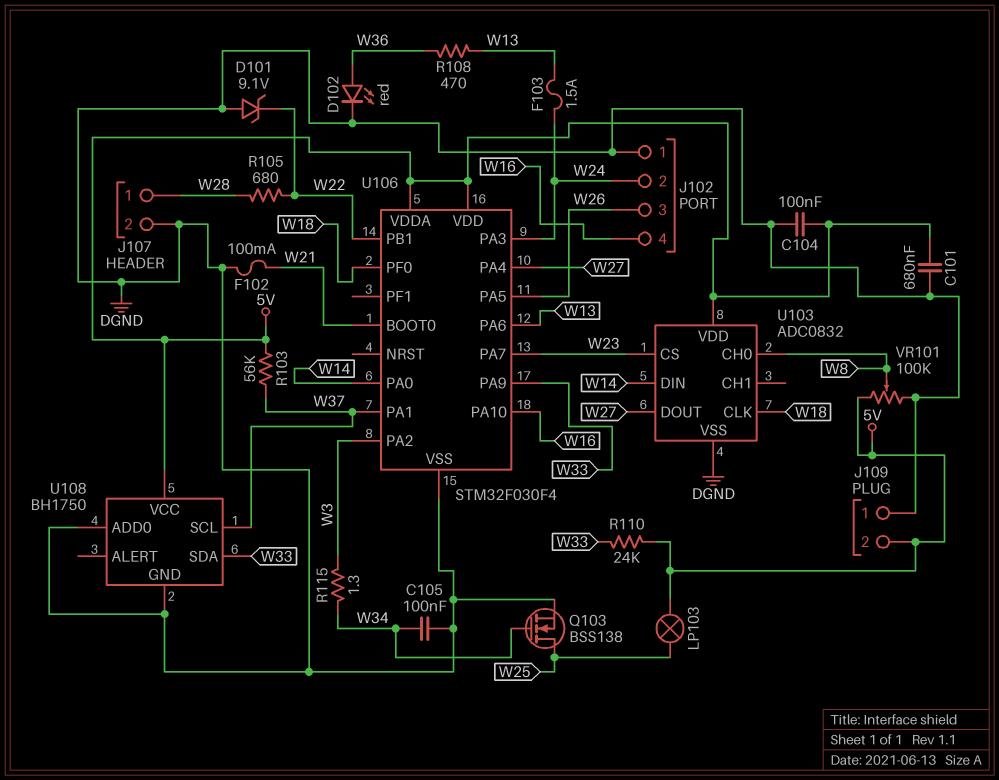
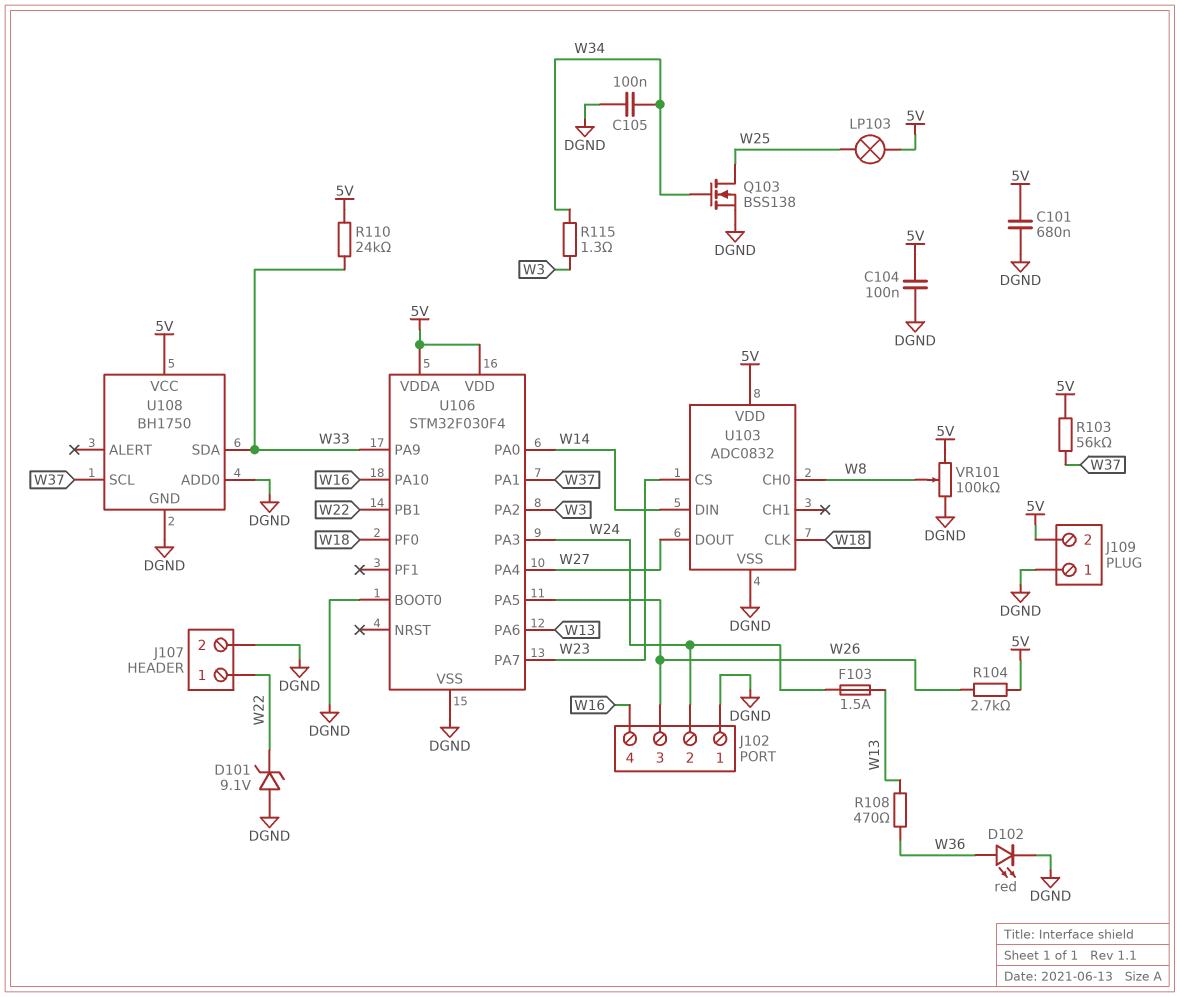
F102: 100mA (DGND, W21) -> none
J107 pin 1: W28 -> W22
R104: none -> 2.7k (5V, W26)
R105: 680 (W22, W28) -> none
U106 pin BOOT0: W21 -> DGND

